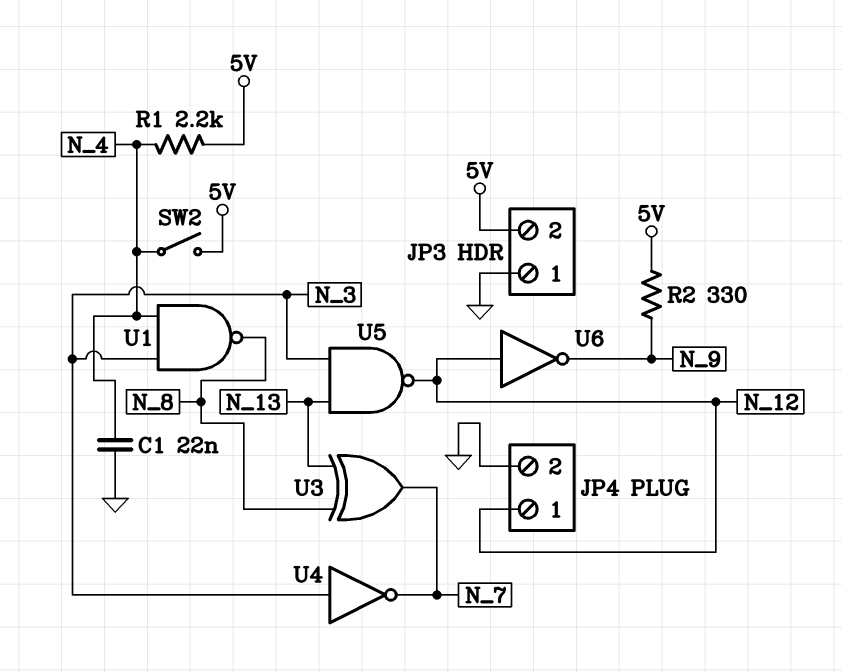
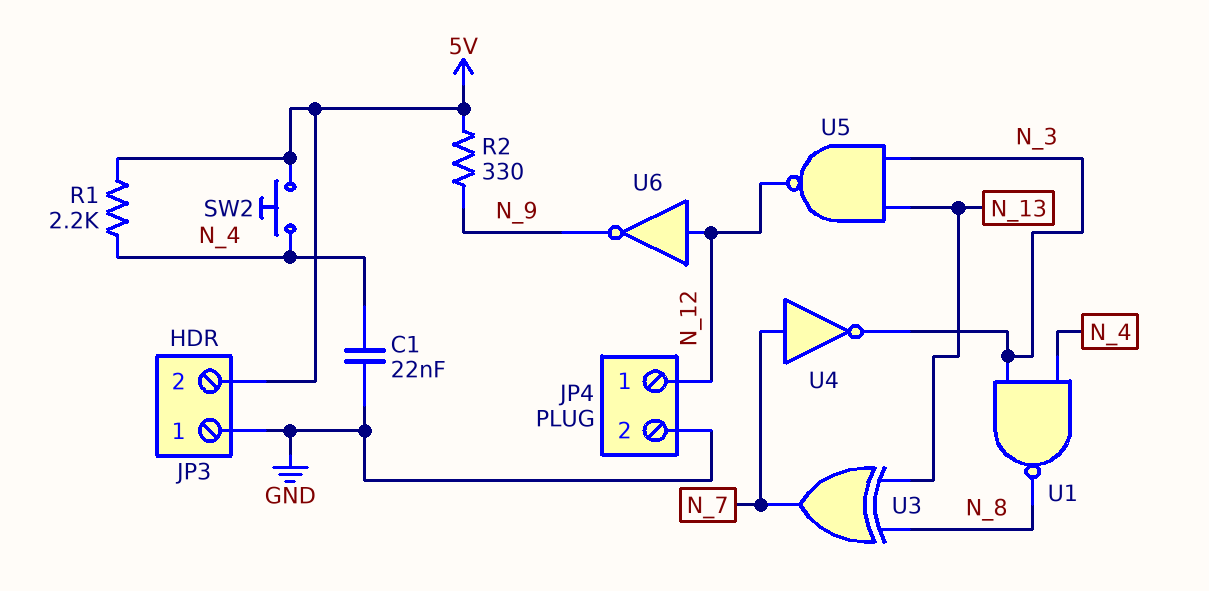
SW2: switch (5V, N_4) -> button (5V, N_4)
U4: NOT (in N_3, out N_7) -> NOT (in N_7, out N_3)

